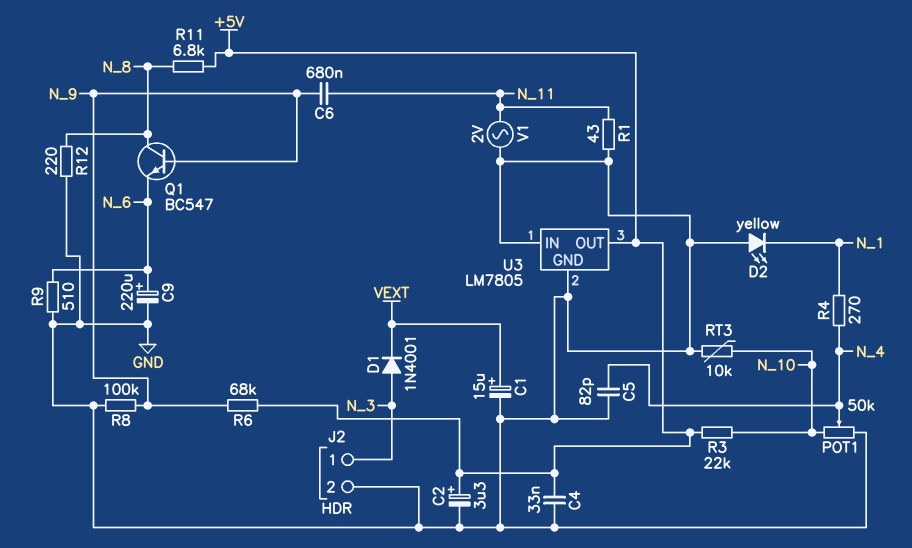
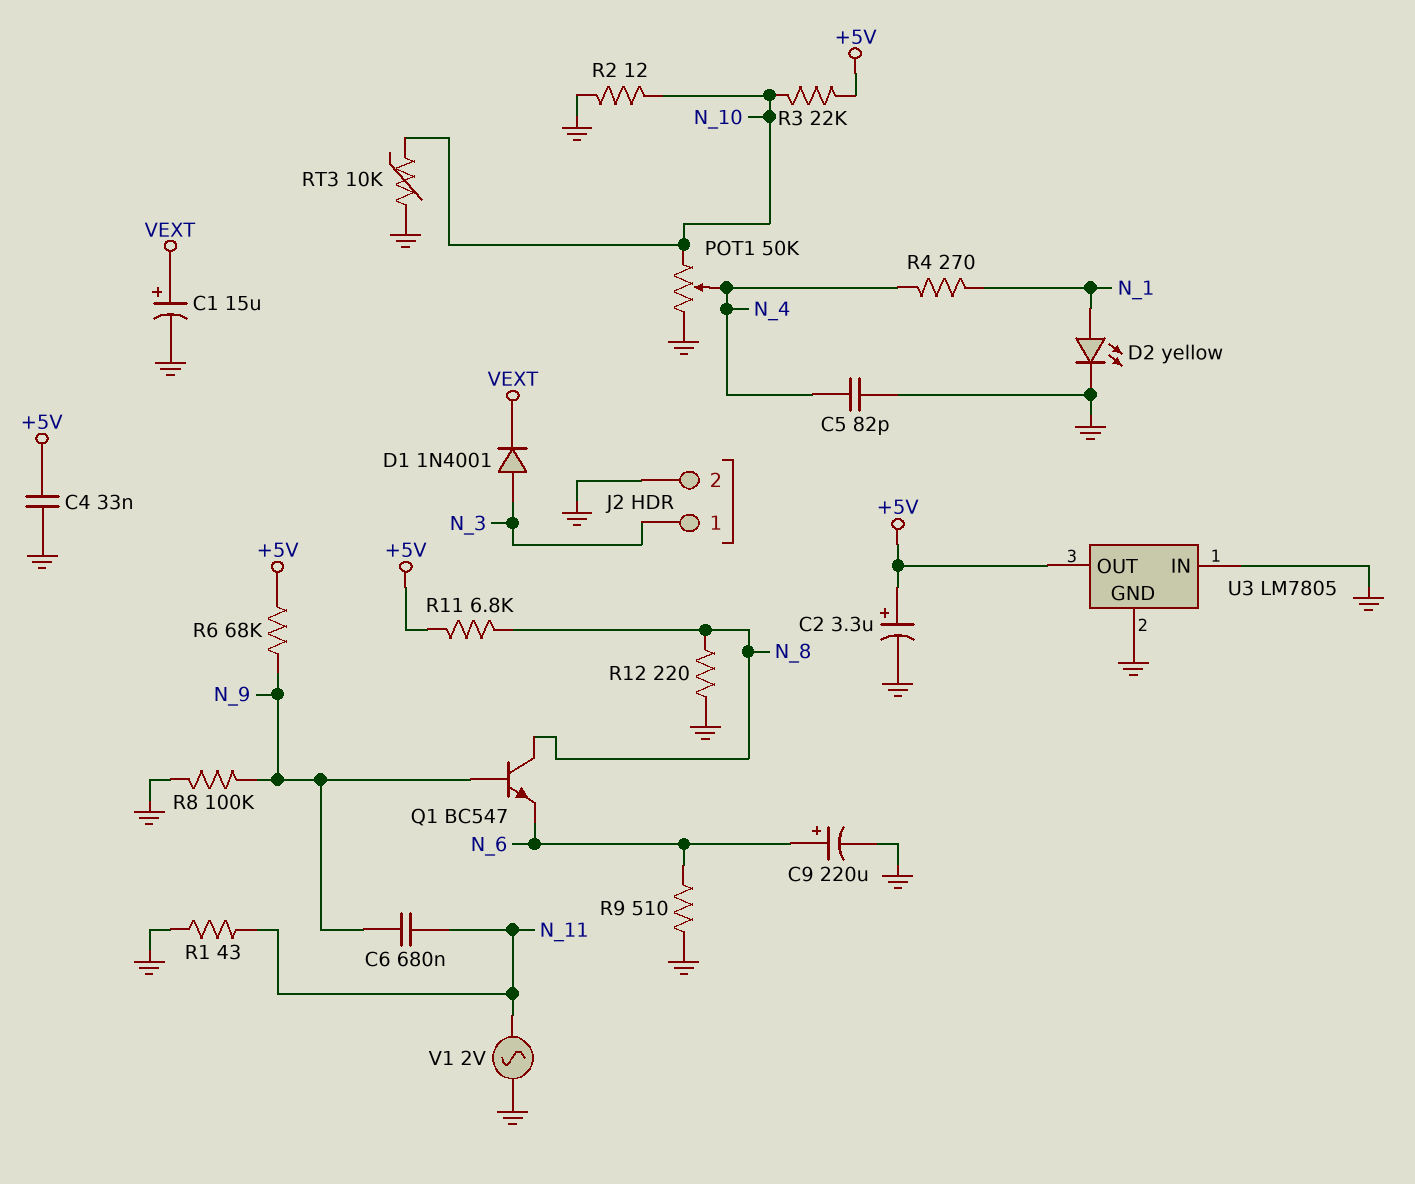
D2: LED yellow (A GND, K N_1) -> LED yellow (A N_1, K GND)
R2: none -> 12 (GND, N_10)

